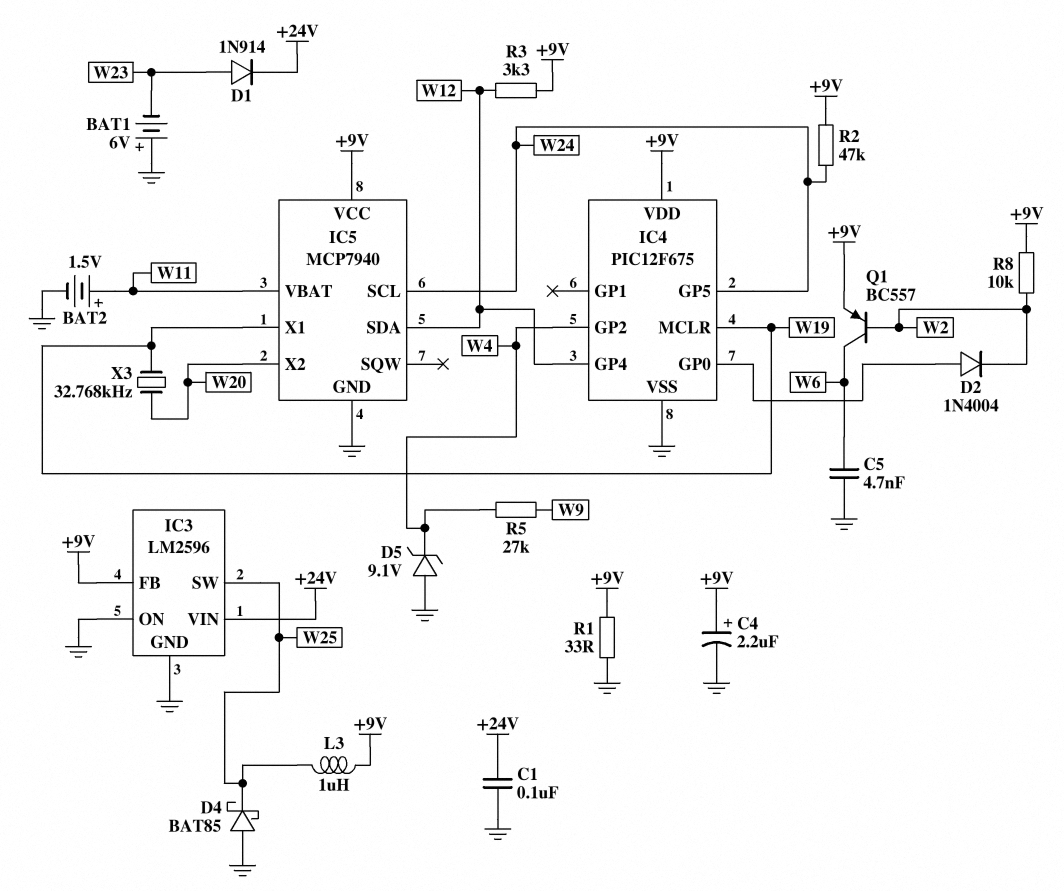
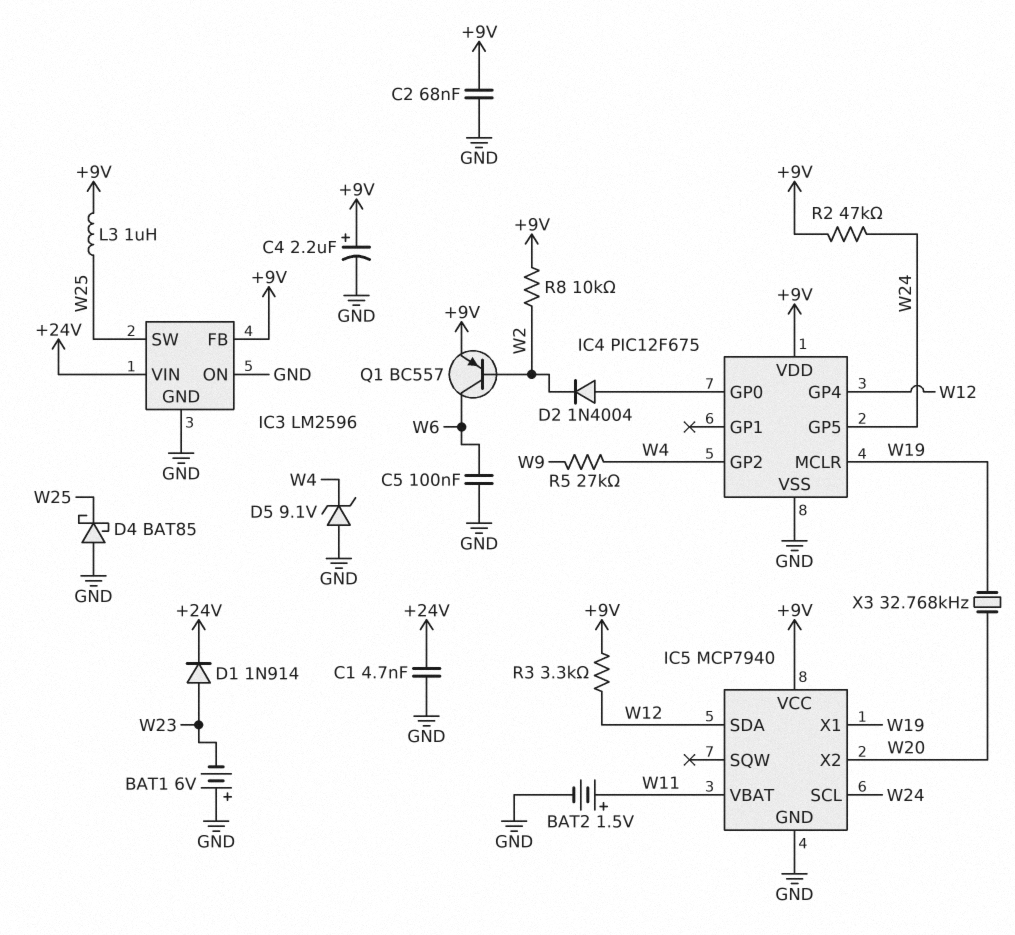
C1: 100nF (+24V, GND) -> 4.7nF (+24V, GND)
C2: none -> 68nF (+9V, GND)
C5: 4.7nF (GND, W6) -> 100nF (GND, W6)
R1: 33 (+9V, GND) -> none

